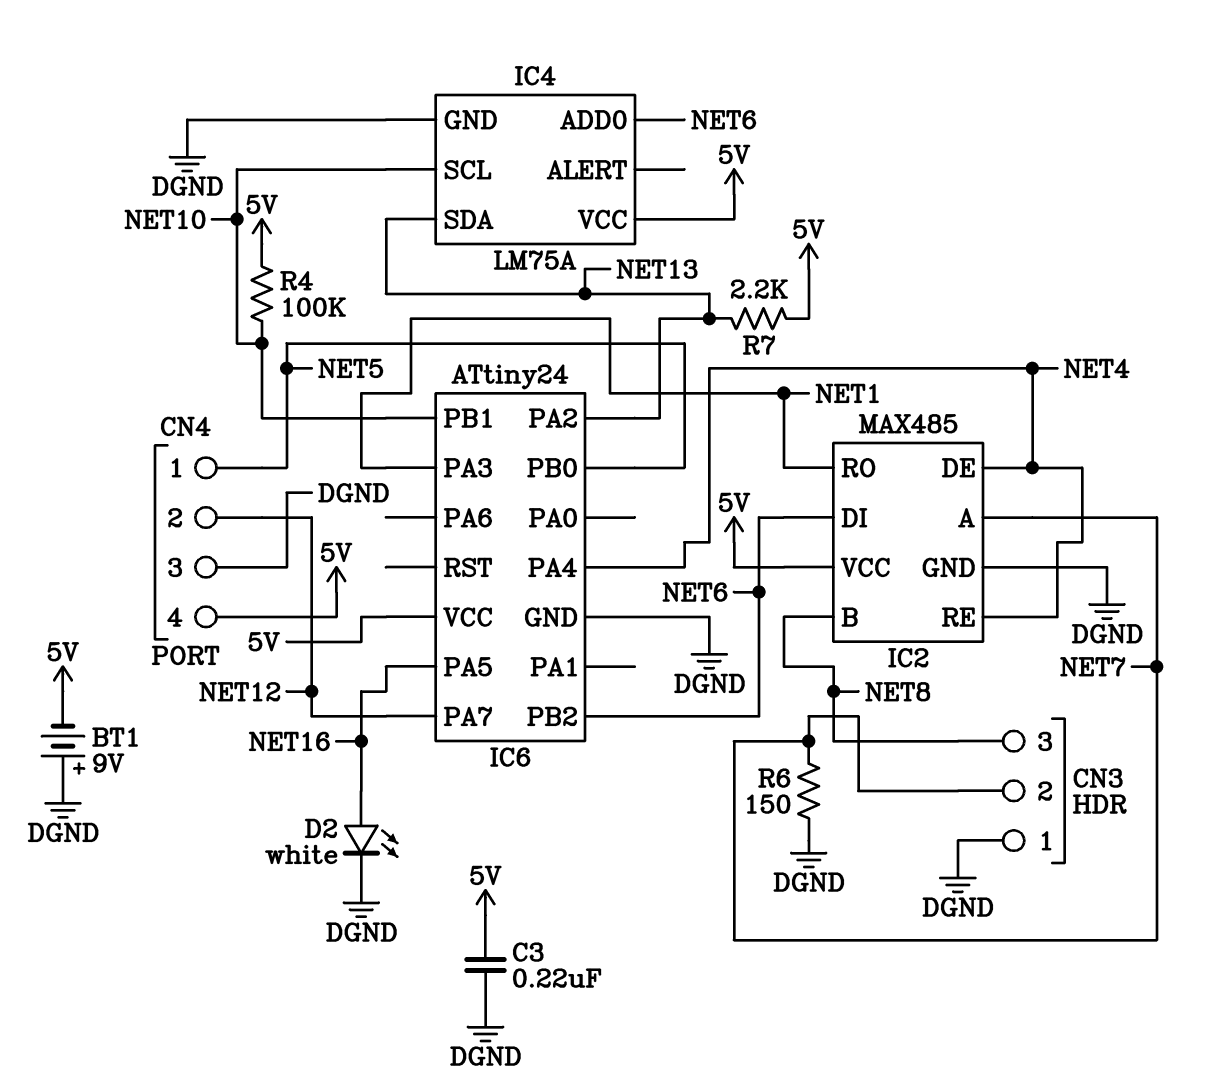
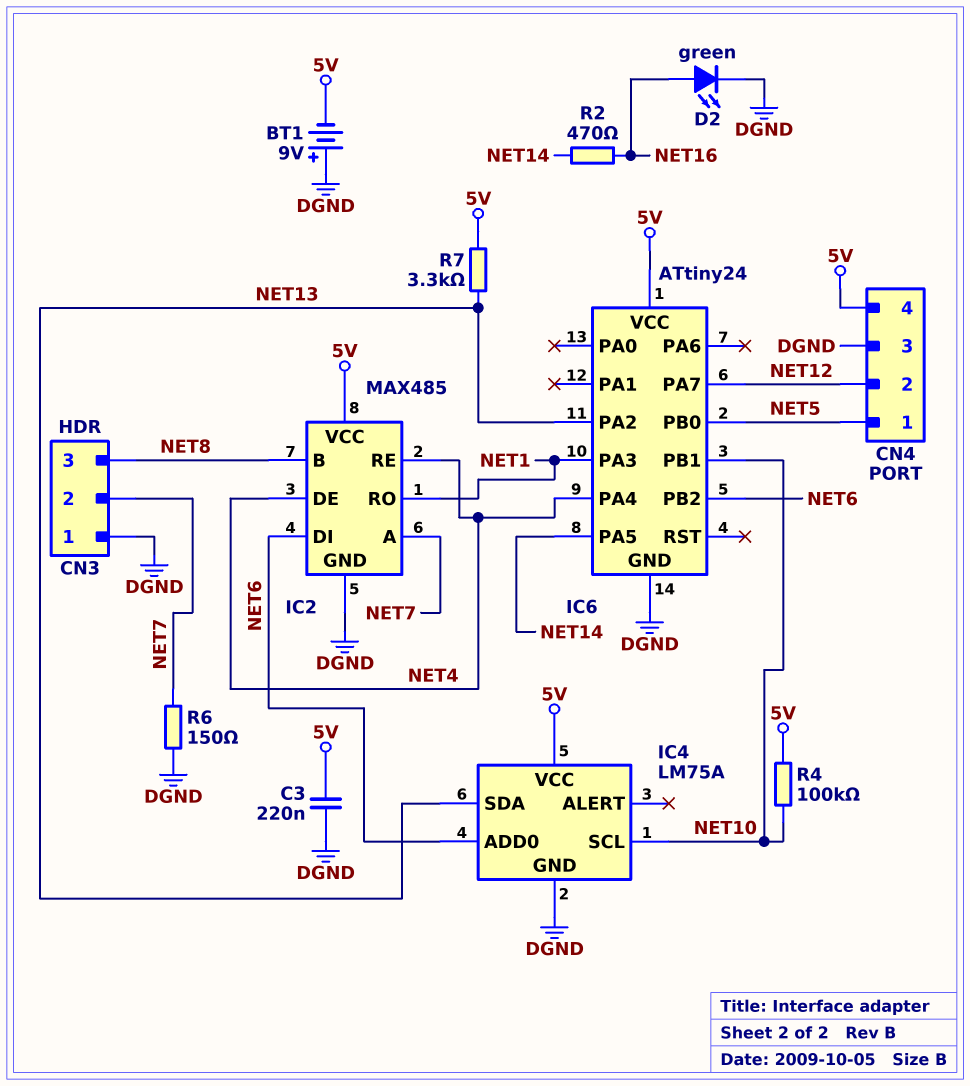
D2: LED white (A NET16, K DGND) -> LED green (A NET16, K DGND)
IC6 pin PA5: NET16 -> NET14
R2: none -> 470 (NET14, NET16)
R7: 2.2k (5V, NET13) -> 3.3k (5V, NET13)

